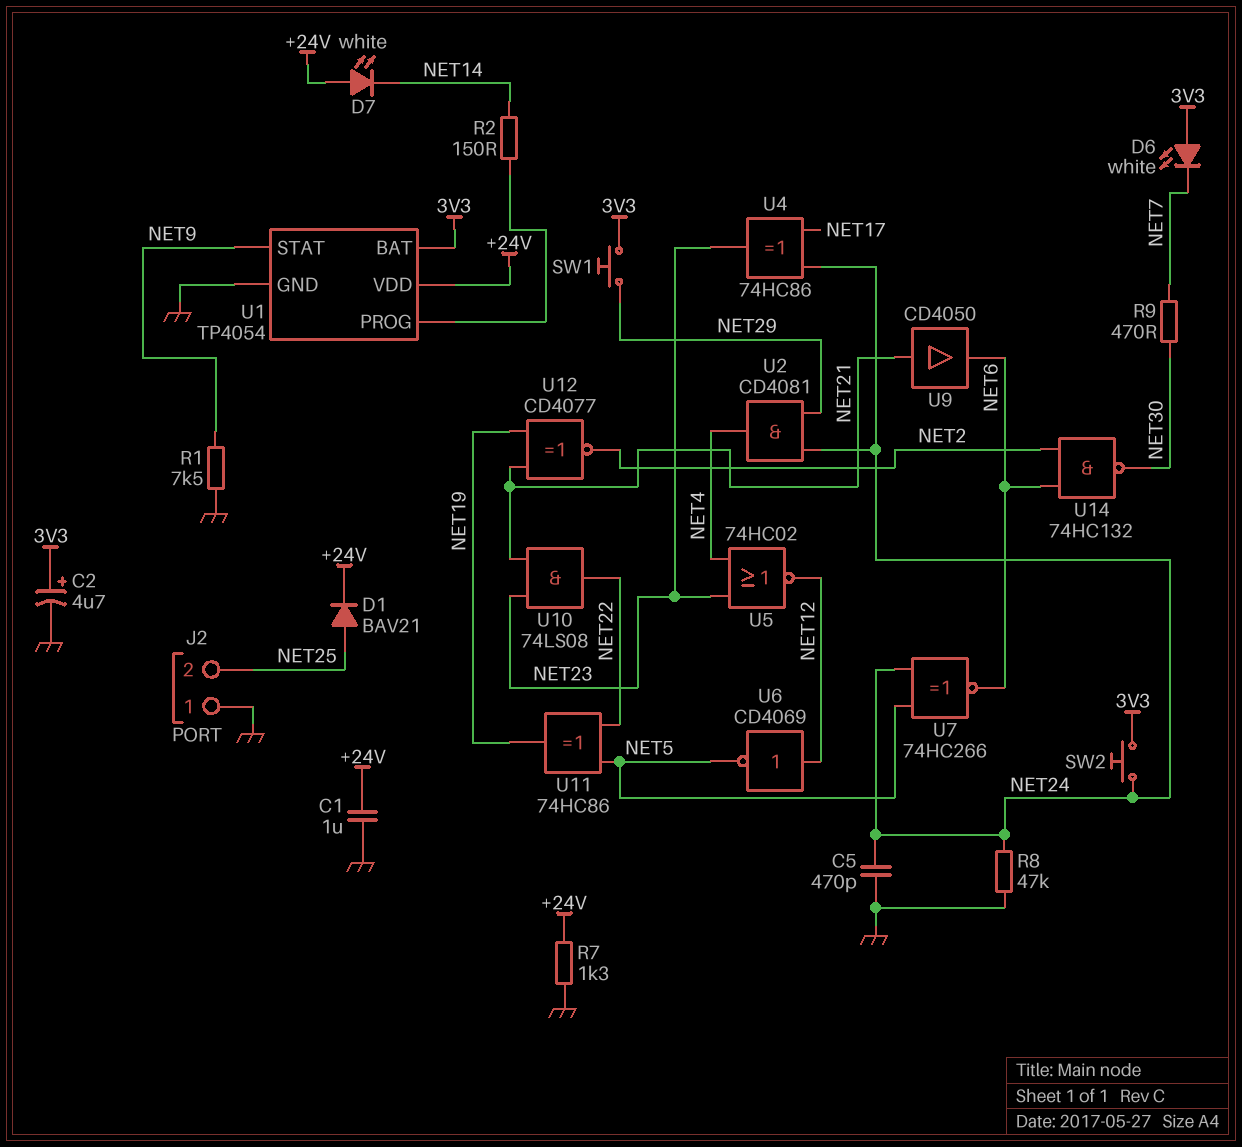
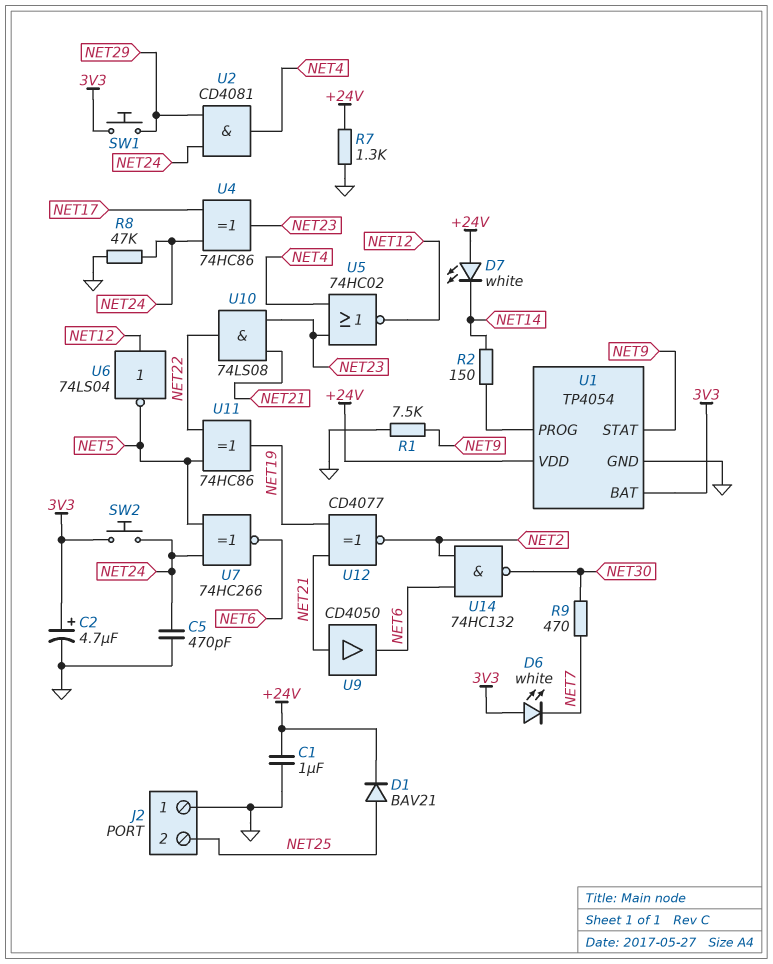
U6: NOT CD4069 (in NET12, out NET5) -> NOT 74LS04 (in NET12, out NET5)

